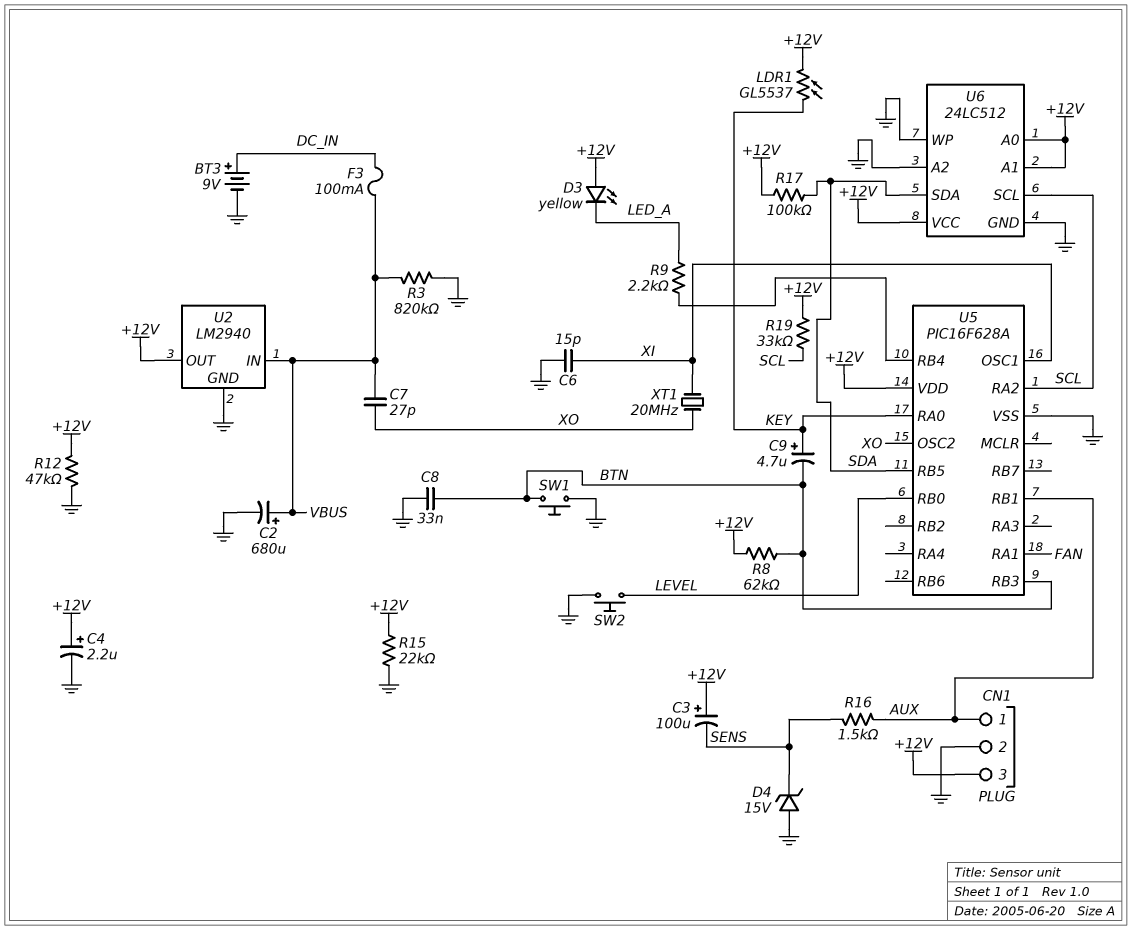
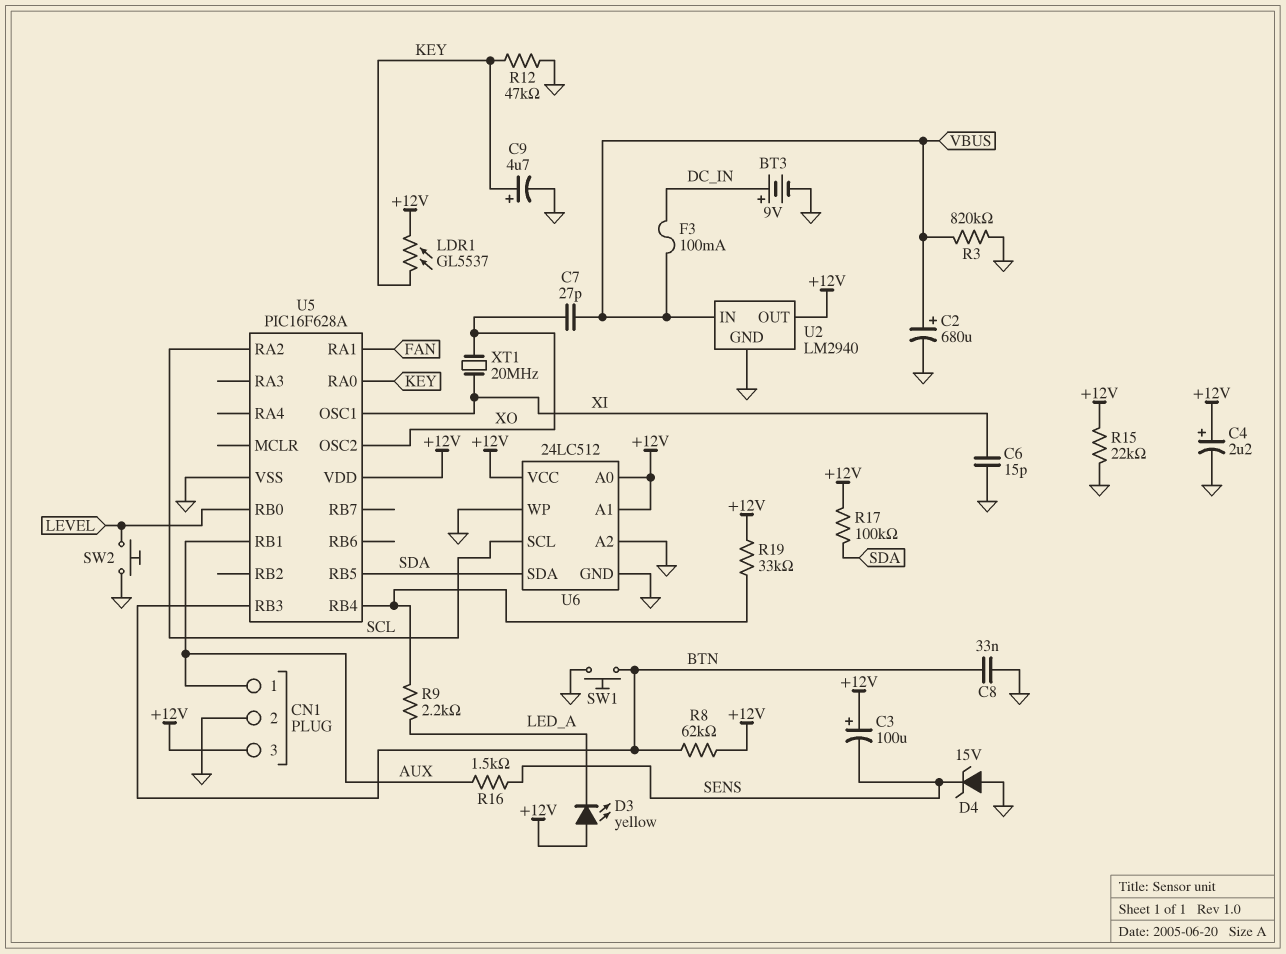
C9: 4.7uF (plus KEY, minus BTN) -> 4.7uF (plus KEY, minus GND)
R12: 47k (+12V, GND) -> 47k (GND, KEY)
R19: 33k (+12V, SCL) -> 33k (+12V, U5/RB4)

